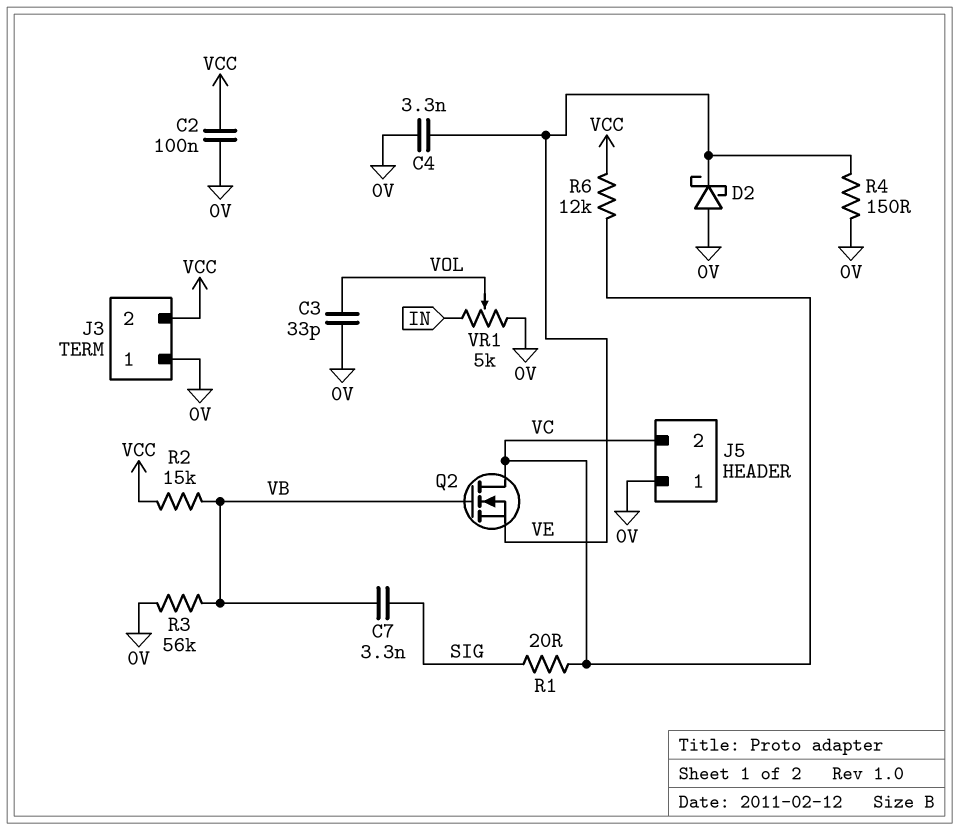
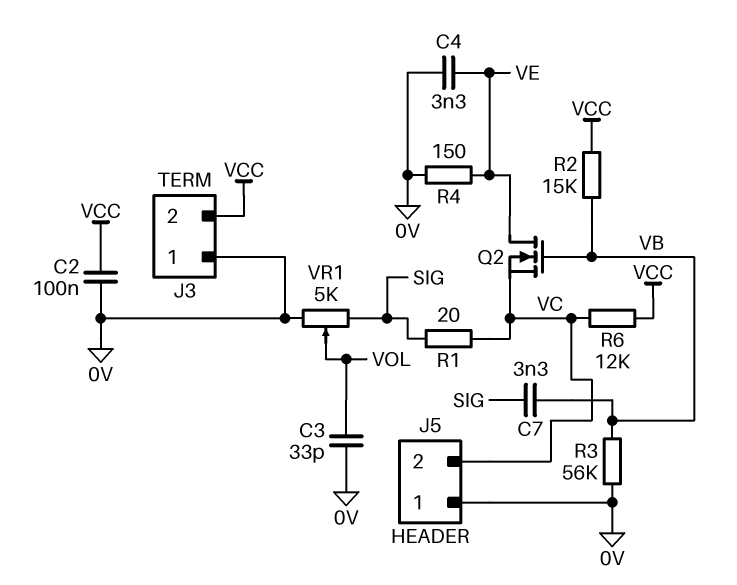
D2: schottky (A 0V, K VE) -> none
Q2: NMOS (G VB, D VC, S VE) -> NMOS (G VB, D VE, S VC)
VR1: 5k (0V, IN, wiper VOL) -> 5k (0V, SIG, wiper VOL)

